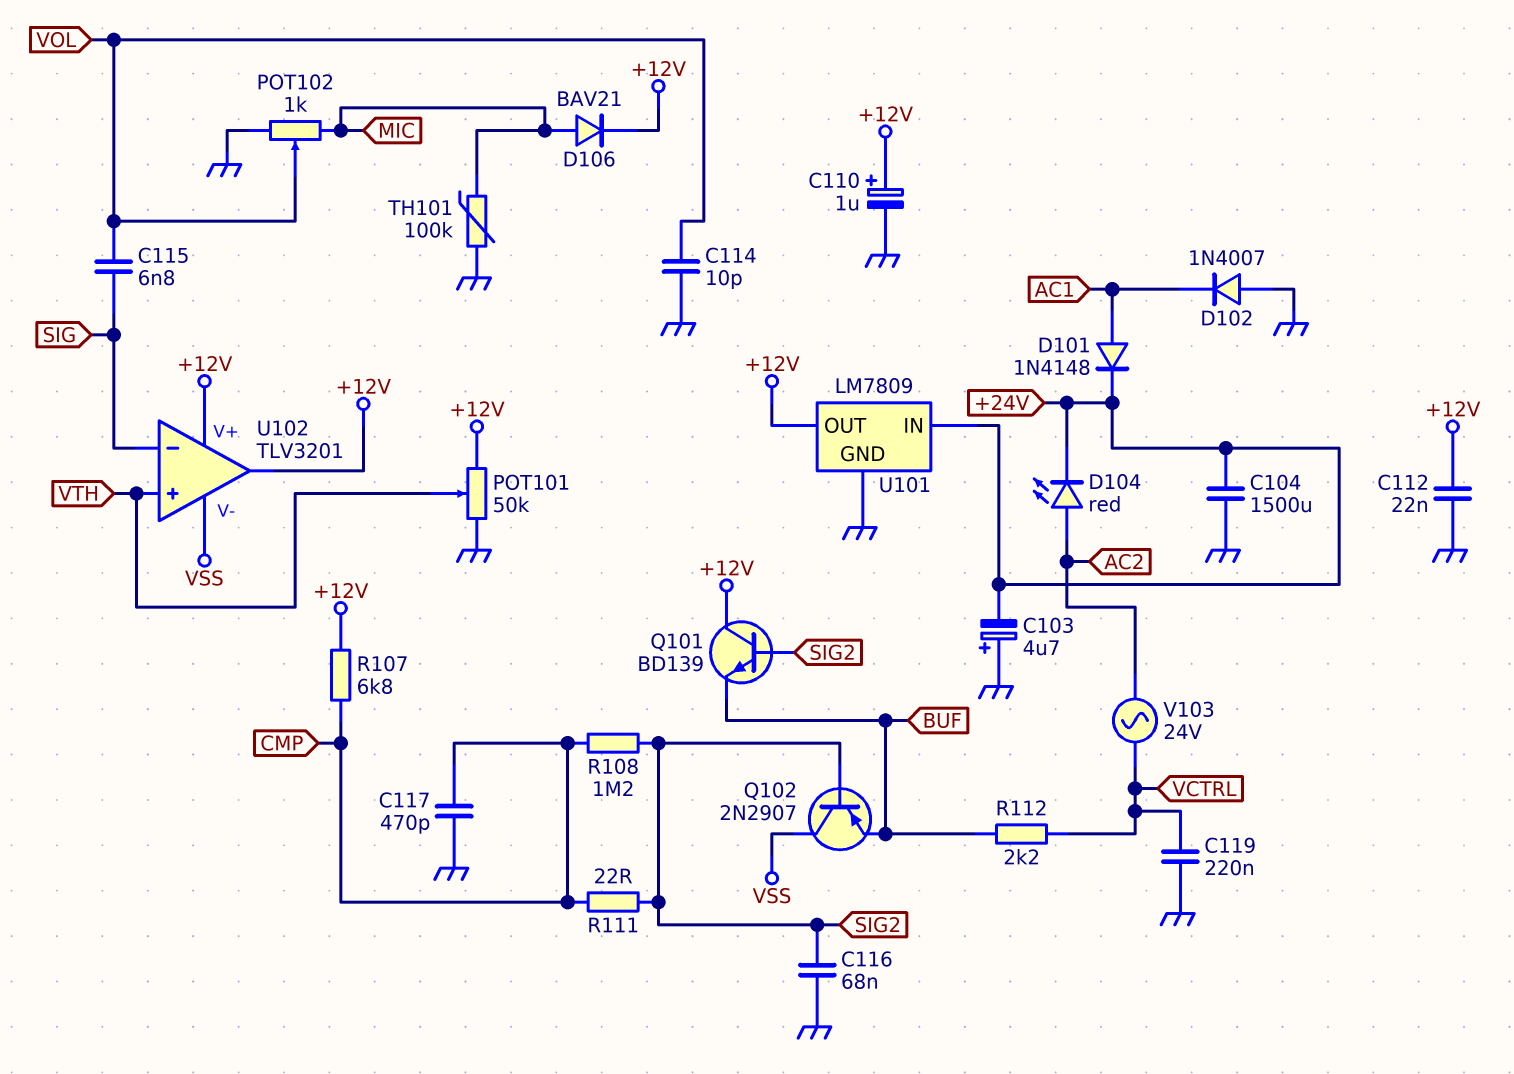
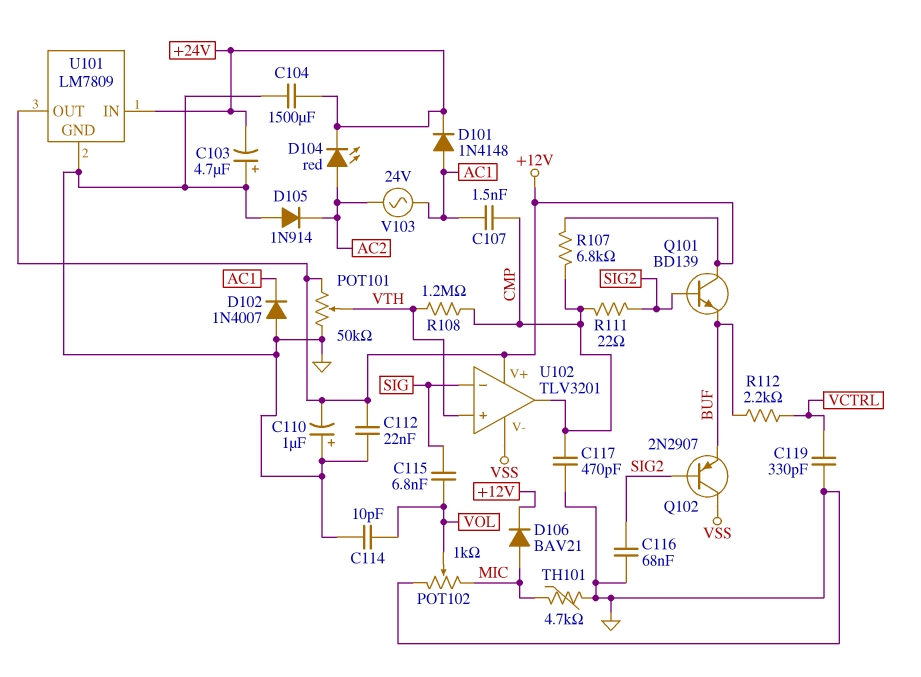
C107: none -> 1.5nF (AC1, CMP)
C110: 1uF (plus +12V, minus GND) -> 1uF (plus GND, minus +12V)
C119: 220nF (GND, VCTRL) -> 330pF (GND, VCTRL)
D105: none -> diode 1N914 (A GND, K AC2)
R108: 1.2M (CMP, SIG2) -> 1.2M (CMP, VTH)
TH101: 100k (GND, MIC) -> 4.7k (GND, MIC)
U102 pin out: +12V -> CMP
V103: AC 24V (AC2, VCTRL) -> AC 24V (AC1, AC2)

